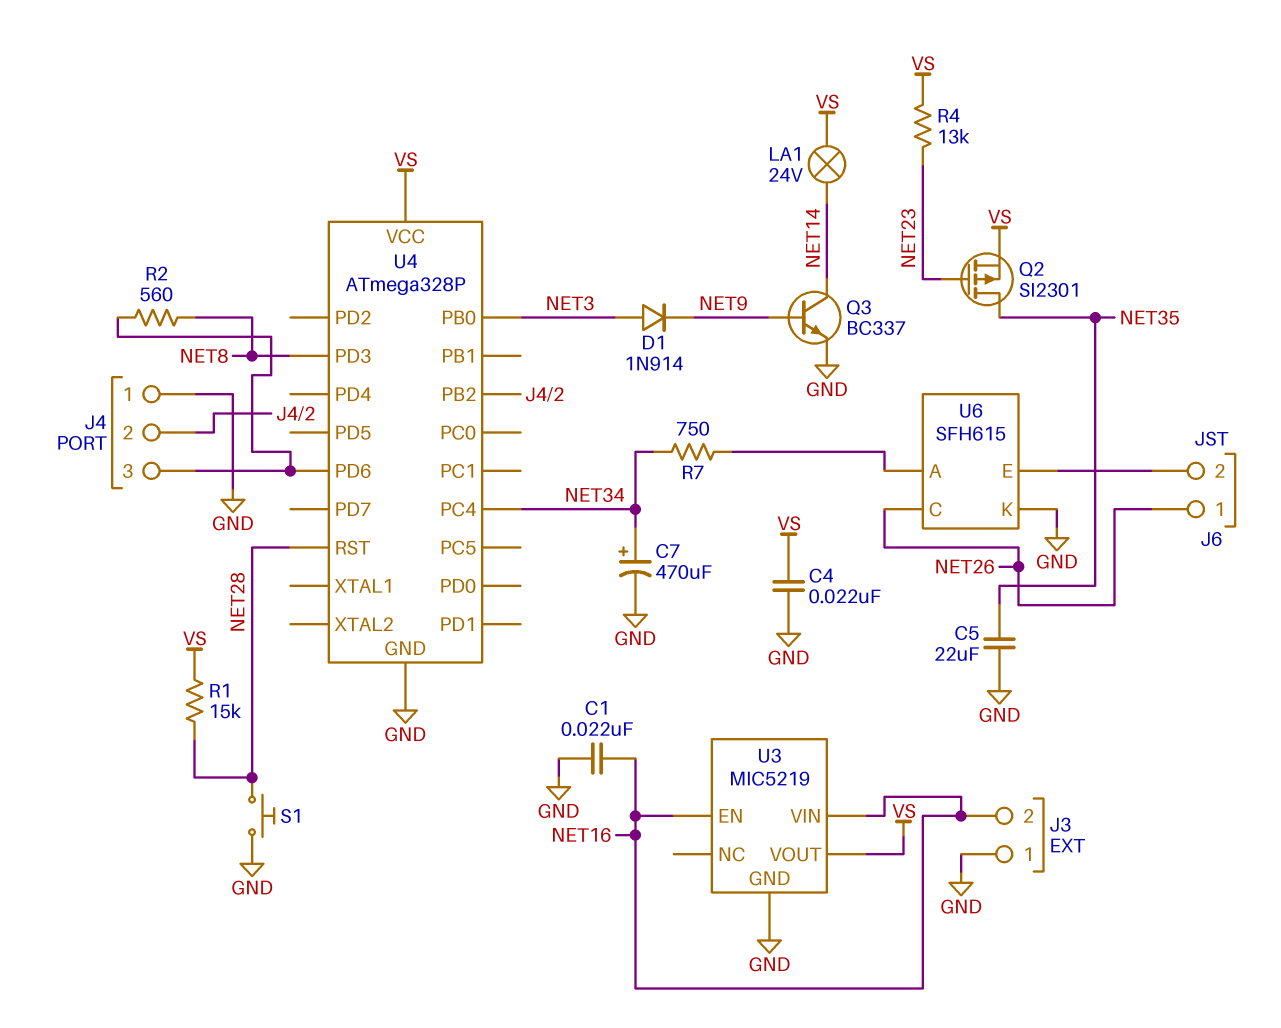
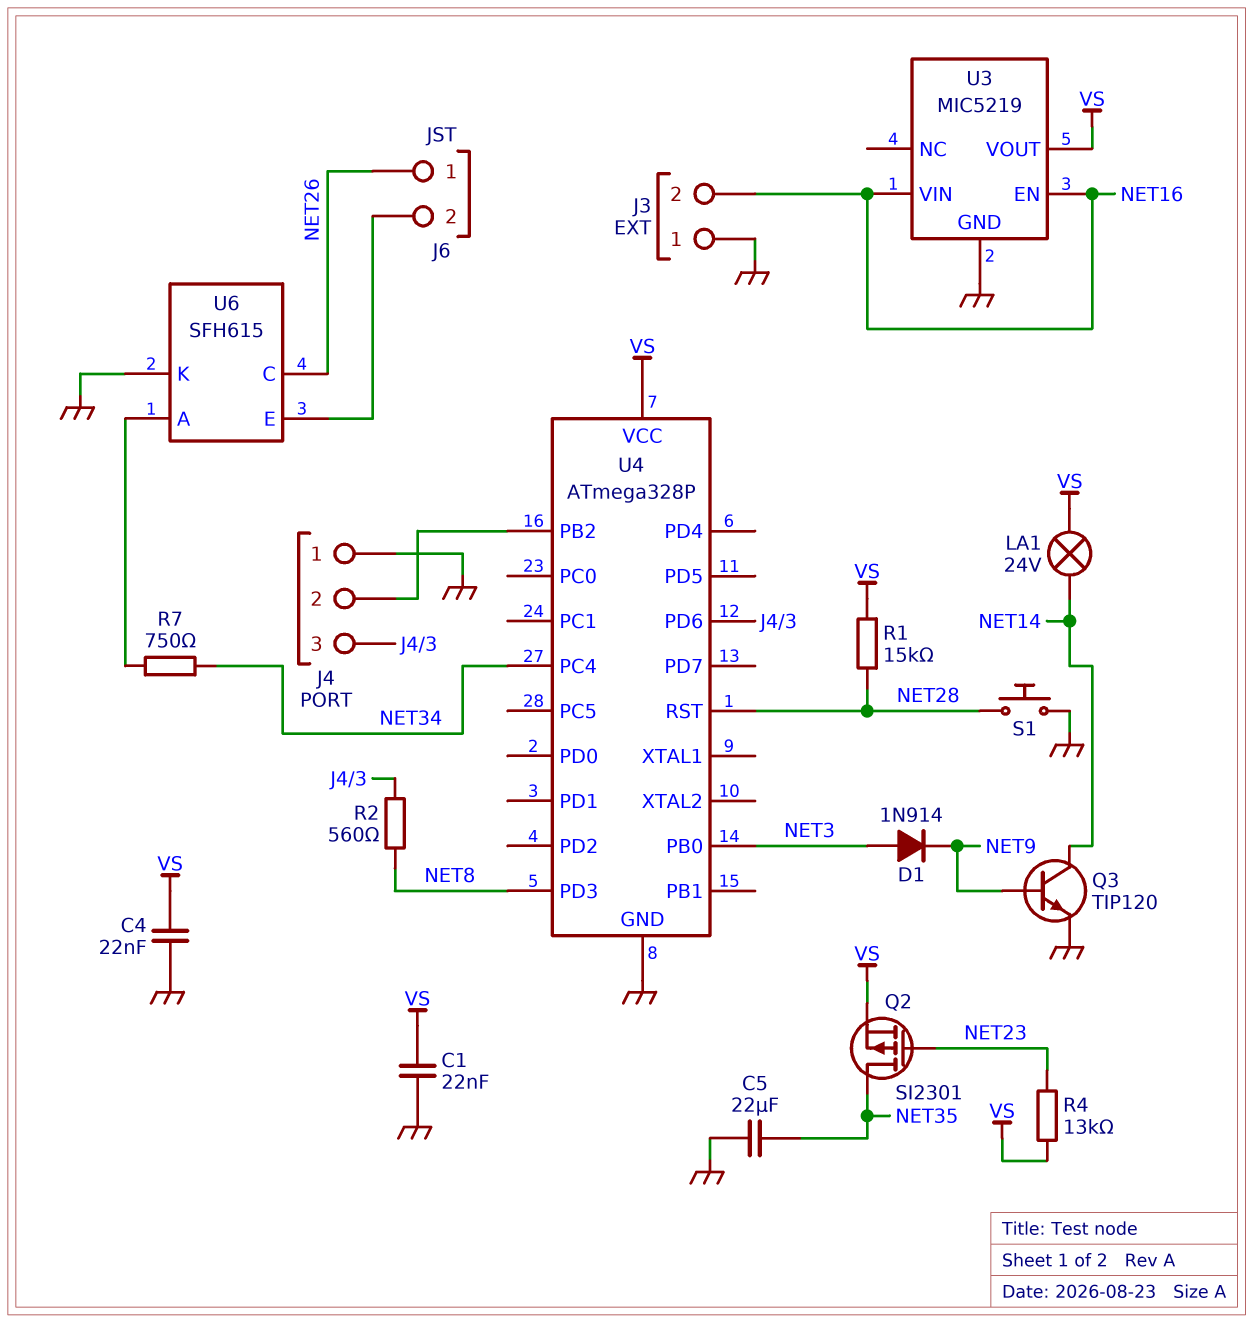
C1: 22nF (GND, NET16) -> 22nF (GND, VS)
C7: 470uF (plus NET34, minus GND) -> none
Q3: NPN BC337 (B NET9, C NET14, E GND) -> NPN TIP120 (B NET9, C NET14, E GND)

